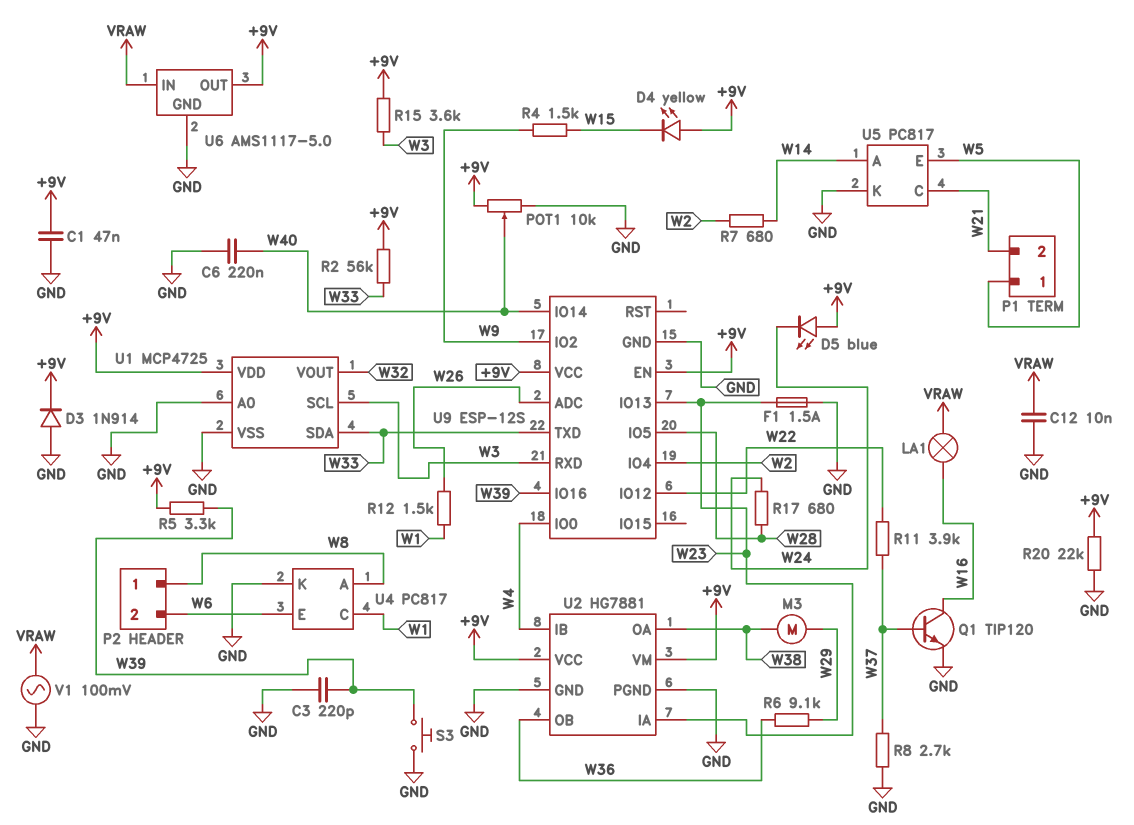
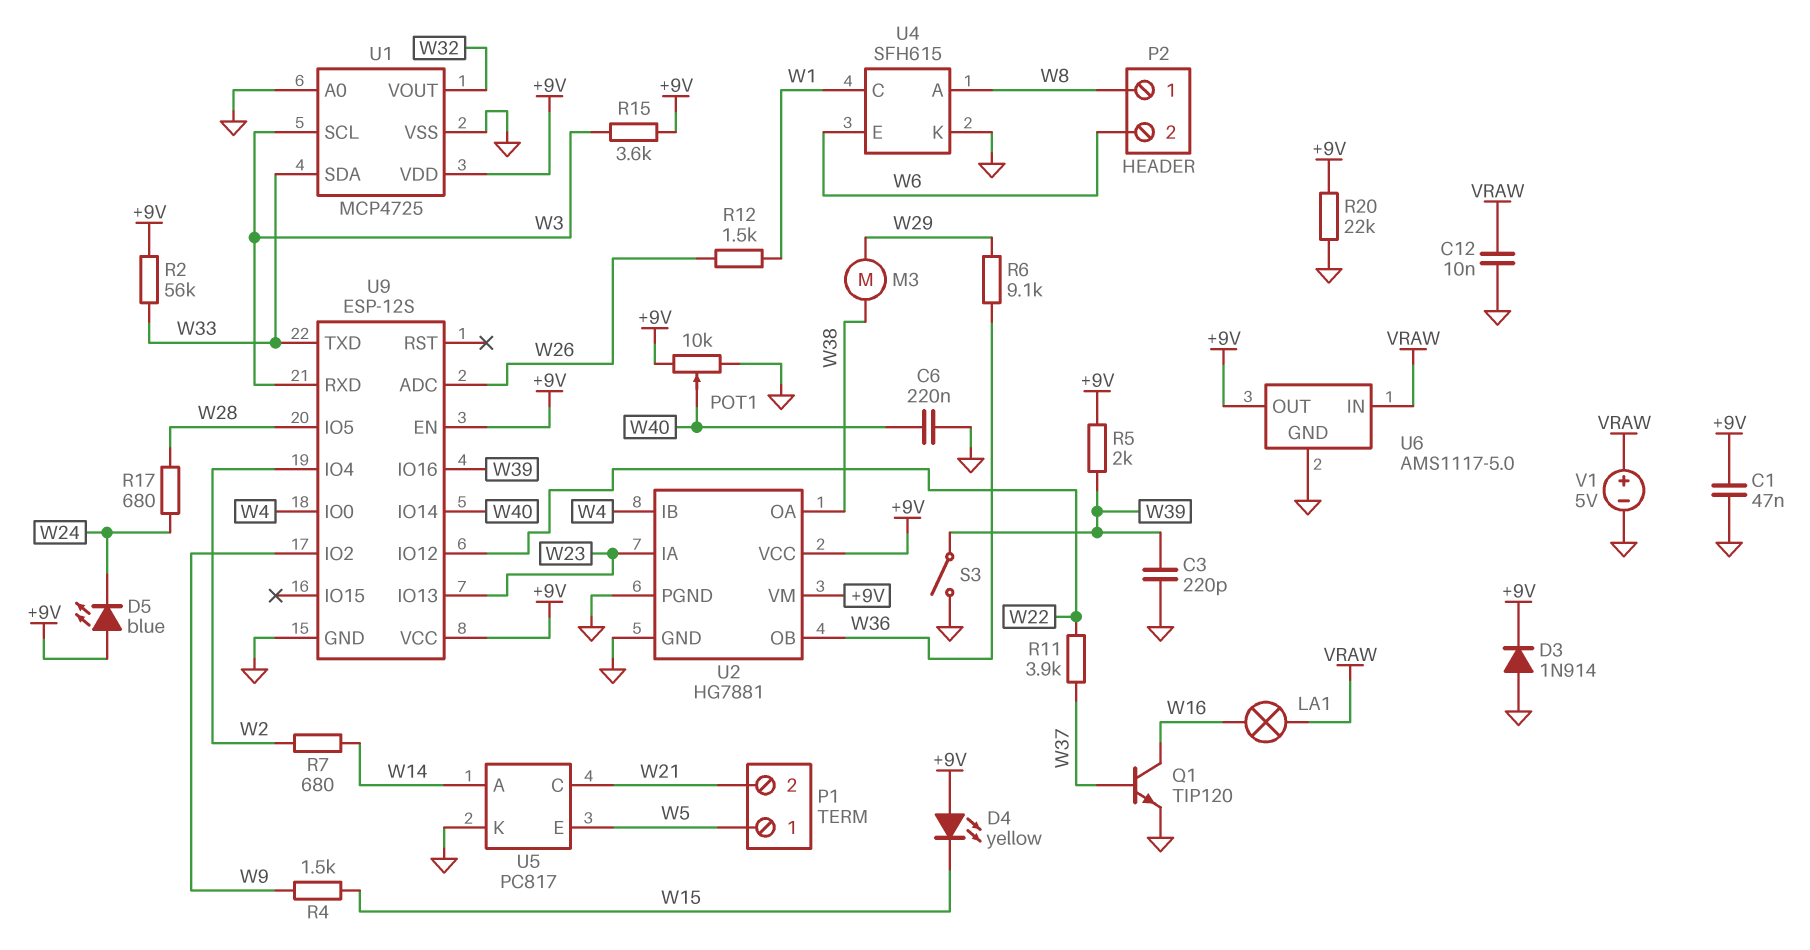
F1: 1.5A (GND, W23) -> none
R5: 3.3k (+9V, W39) -> 2k (+9V, W39)
R8: 2.7k (GND, W37) -> none
S3: button (GND, W39) -> switch (GND, W39)
U4: PC817 -> SFH615
V1: AC 100mV (GND, VRAW) -> 5V (plus VRAW, minus GND)

